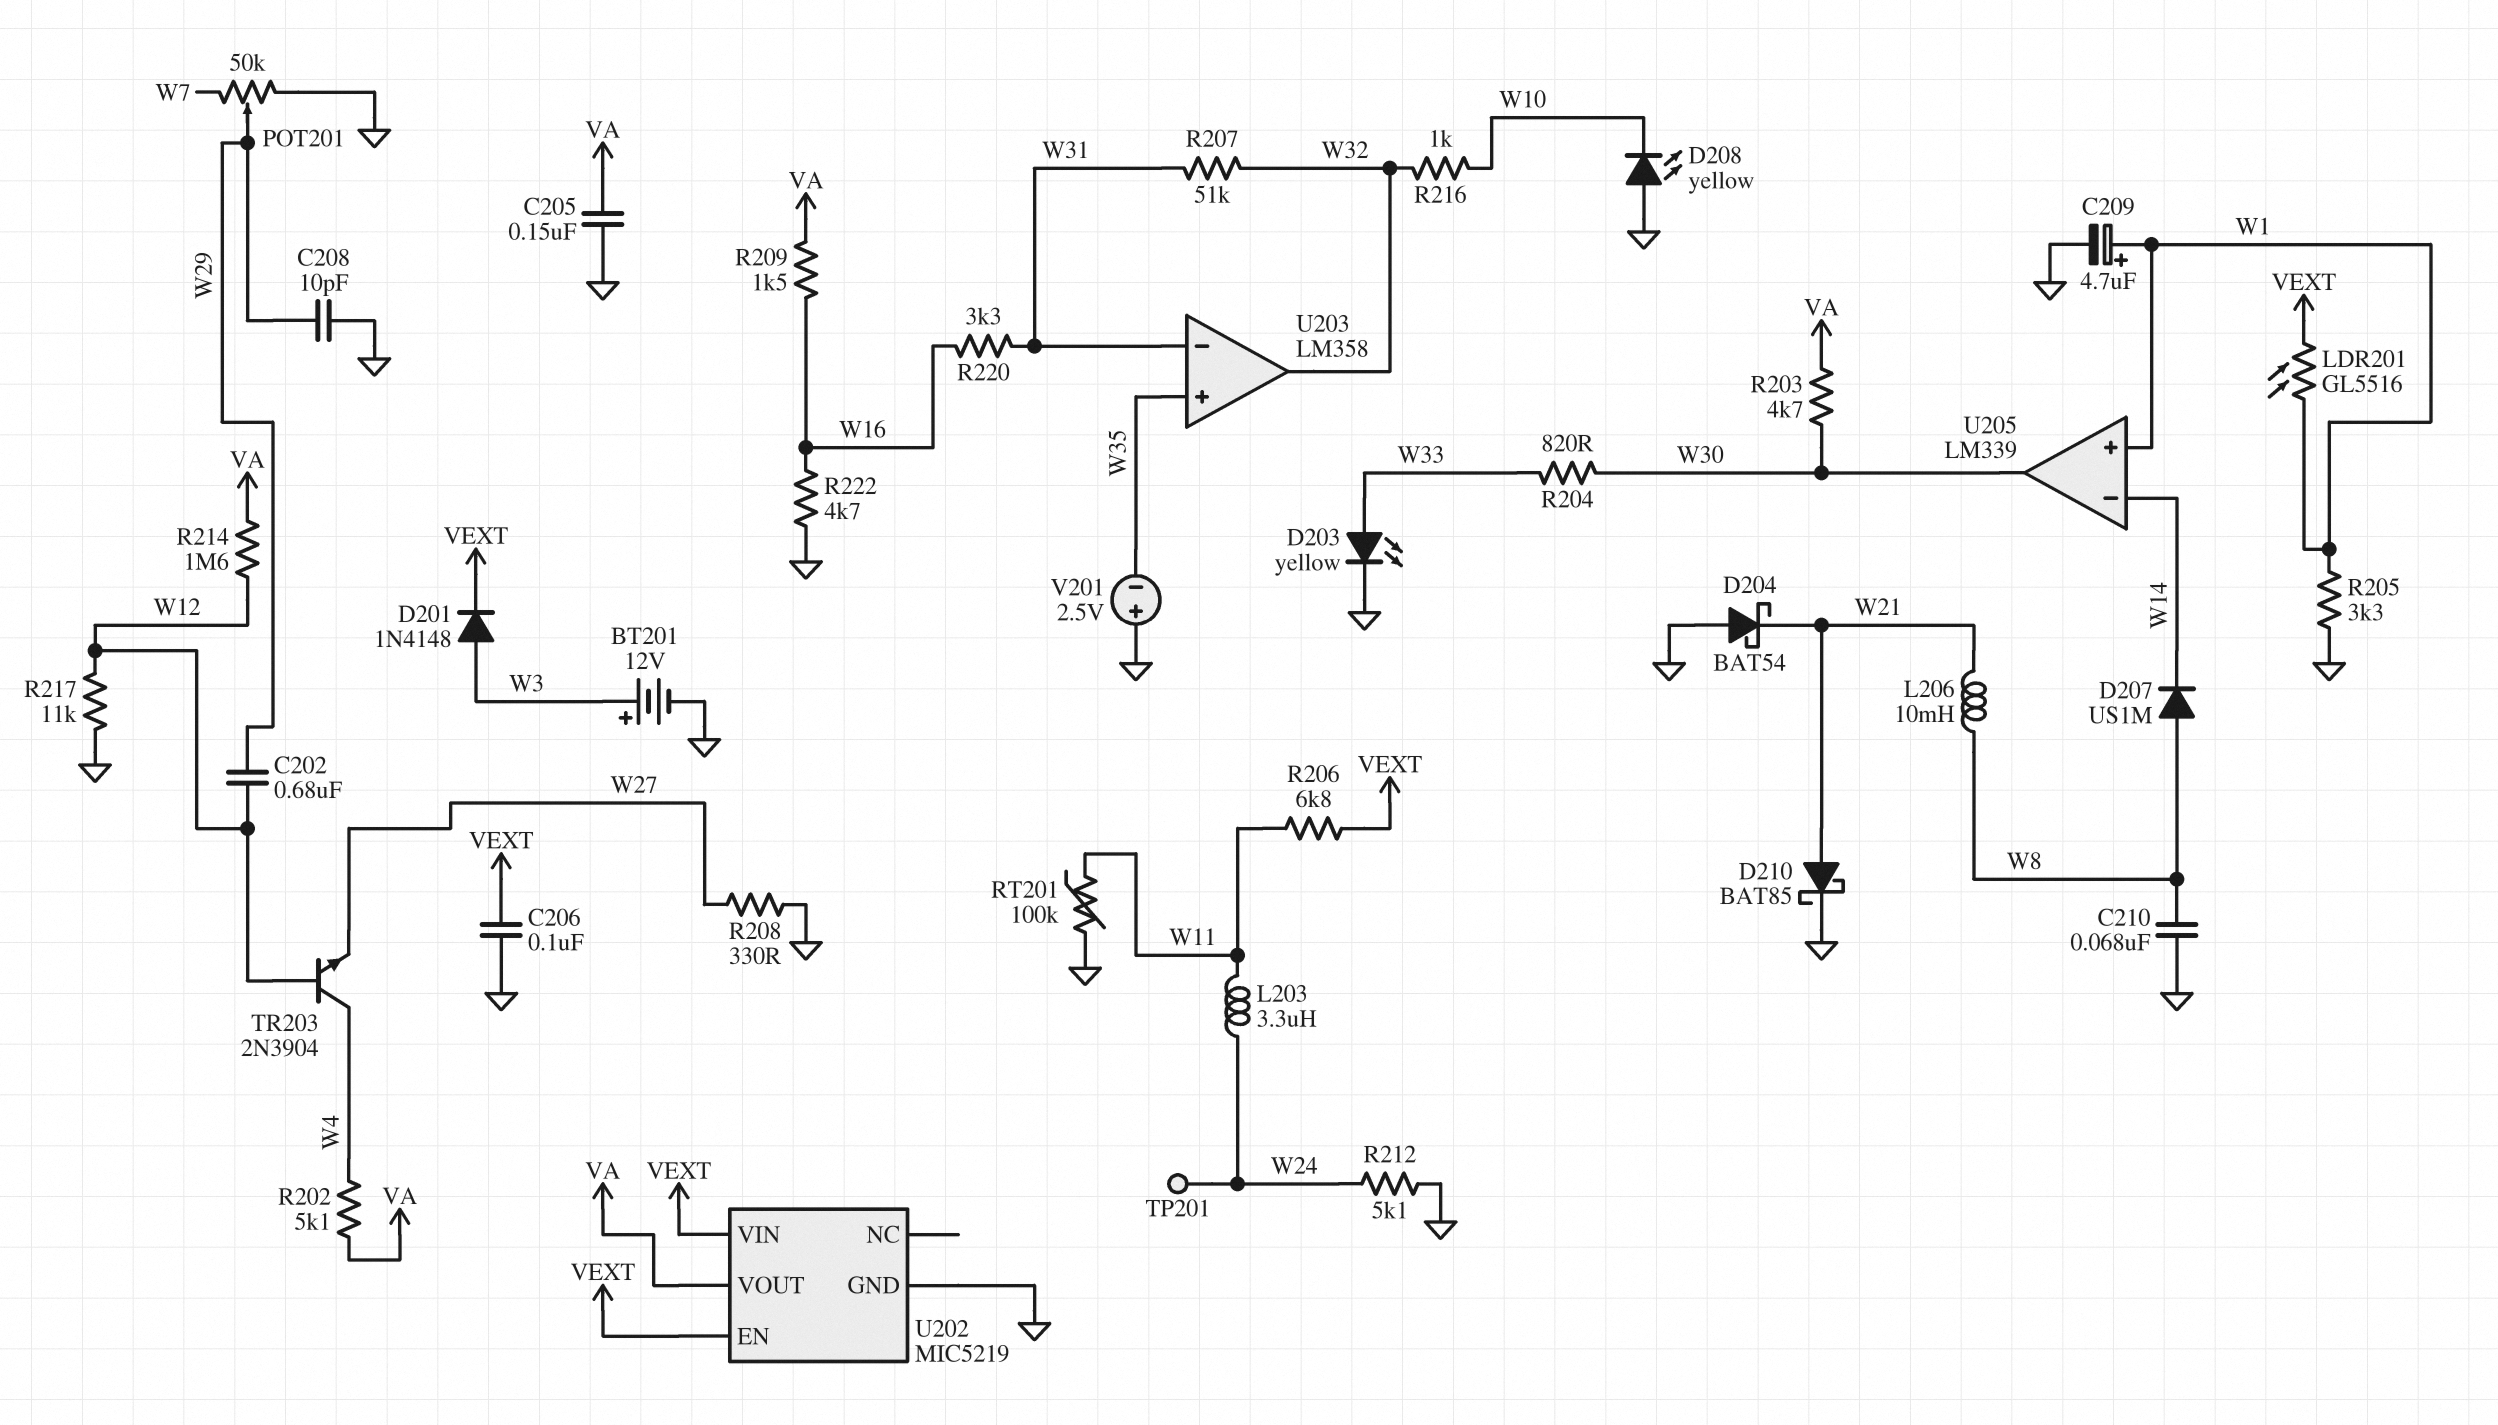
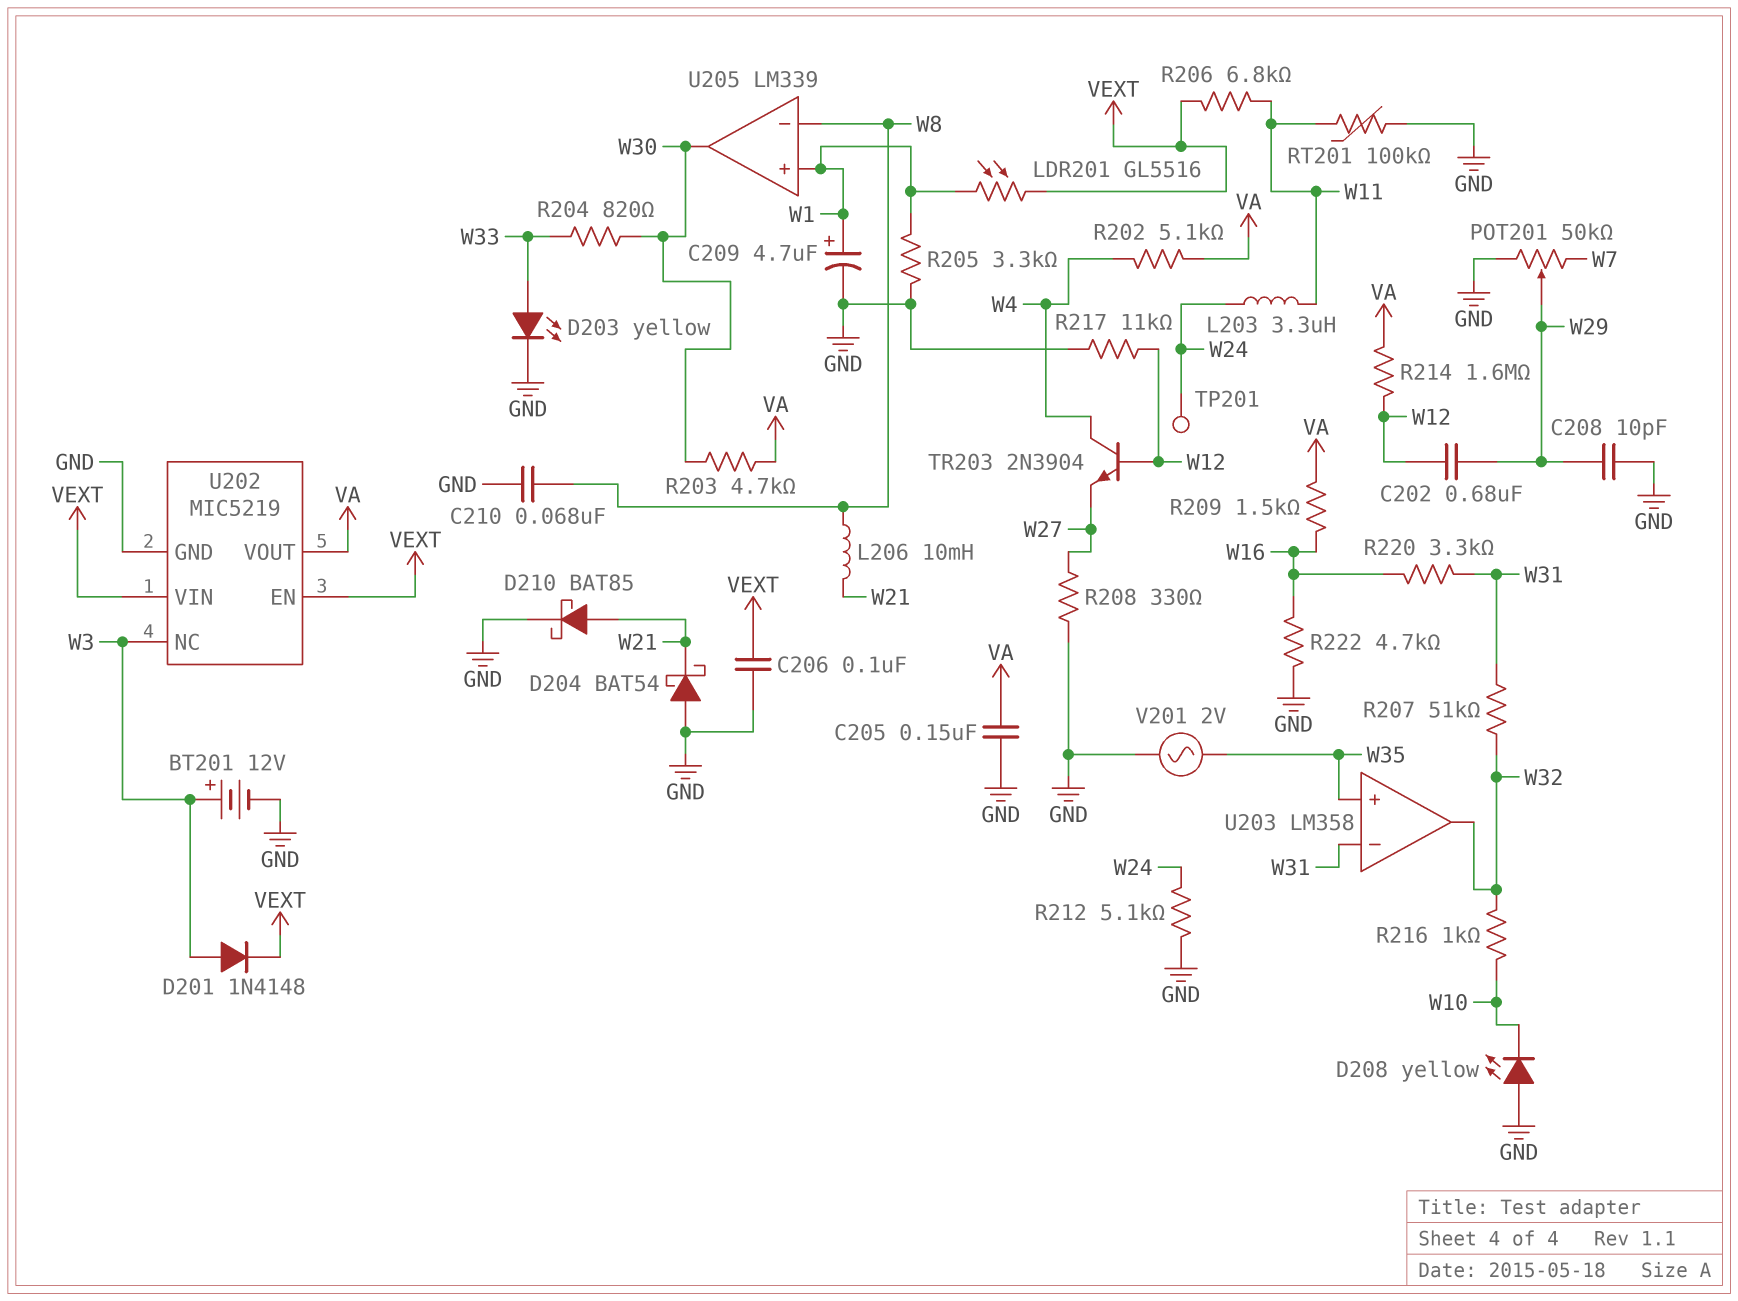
D207: diode US1M (A W8, K W14) -> none
U202 pin NC: none -> W3
U205 pin in-: W14 -> W8
V201: 2.5V (plus GND, minus W35) -> AC 2V (GND, W35)

